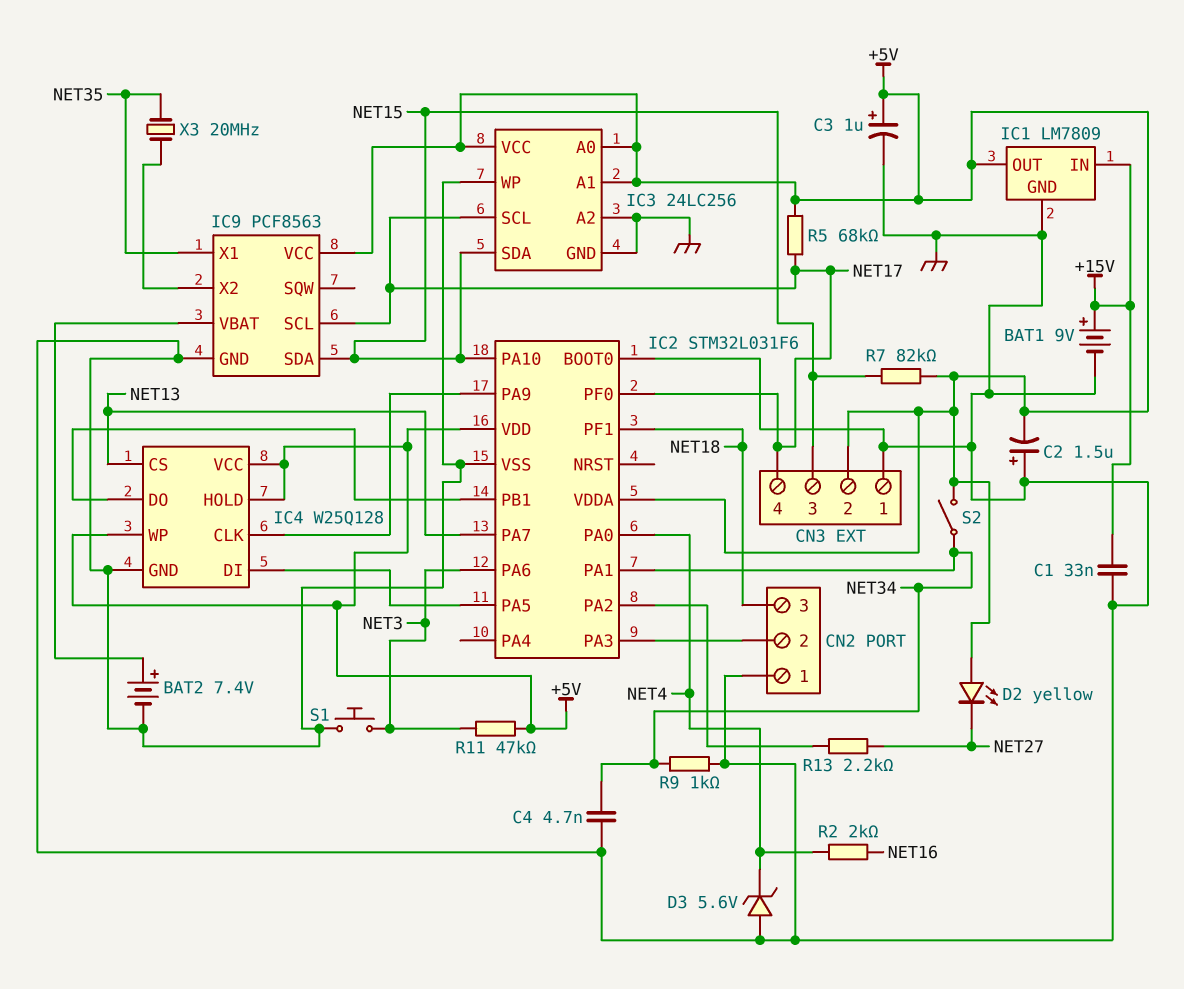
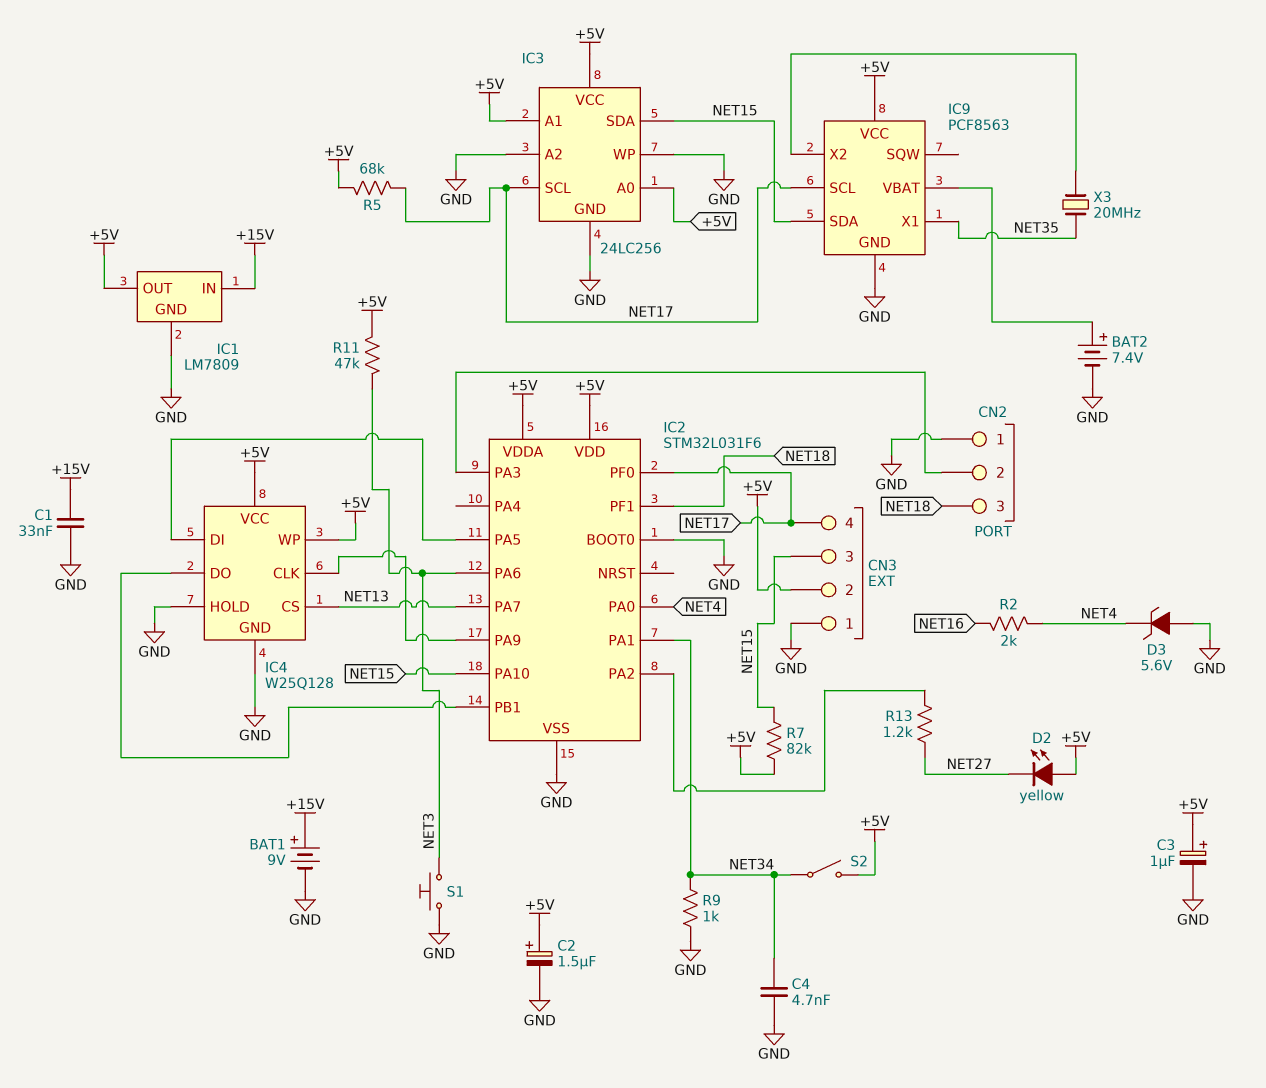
C2: 1.5uF (plus GND, minus +5V) -> 1.5uF (plus +5V, minus GND)
IC4 pin HOLD: +5V -> GND
R13: 2.2k (IC2/PA2, NET27) -> 1.2k (IC2/PA2, NET27)

